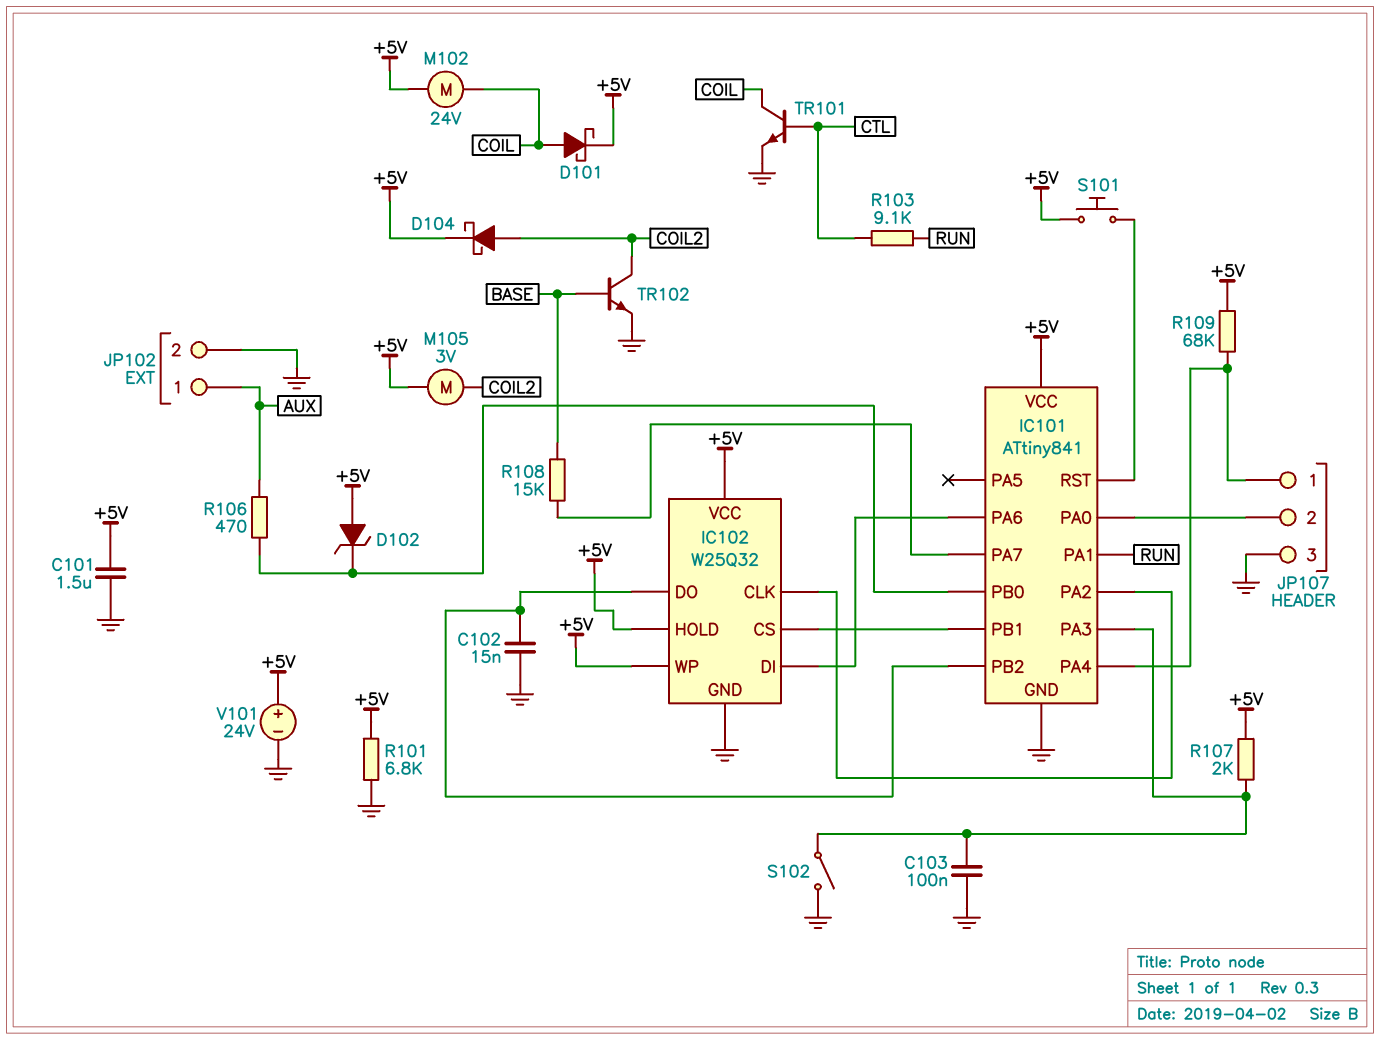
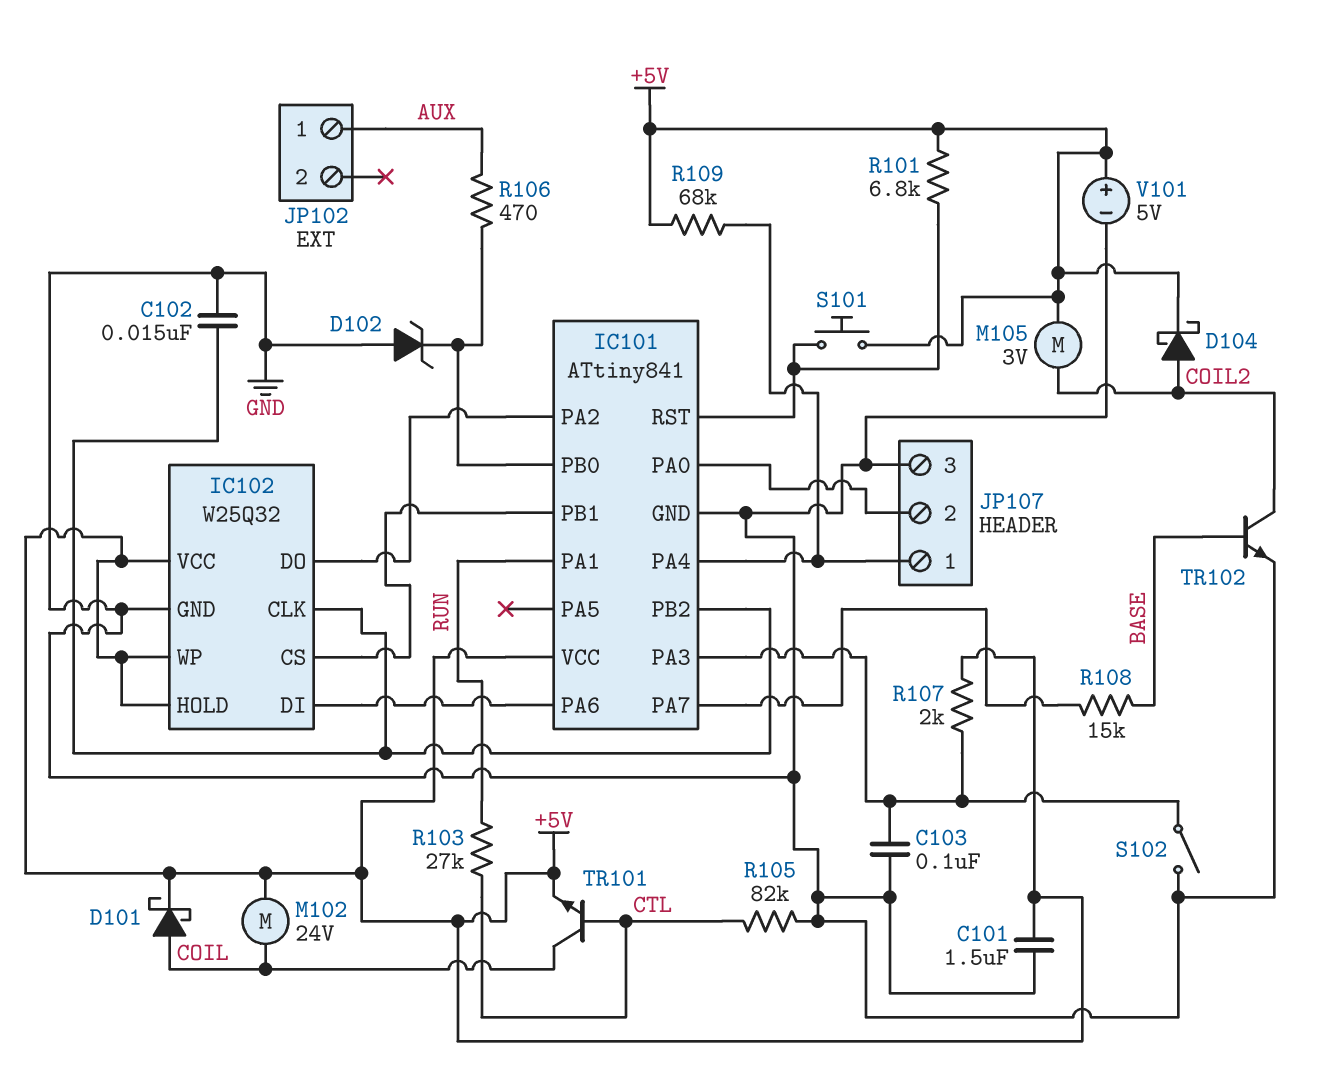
D102: zener (A +5V, K IC101/PB0) -> zener (A GND, K IC101/PB0)
IC102 pin CLK: IC101/PA2 -> IC101/PB2
IC102 pin DO: IC101/PB2 -> IC101/PA2
JP102 pin 2: GND -> none
R101: 6.8k (+5V, GND) -> 6.8k (+5V, IC101/RST)
R103: 9.1k (CTL, RUN) -> 27k (CTL, RUN)
R105: none -> 82k (CTL, GND)
TR101: NPN (B CTL, C COIL, E GND) -> NPN (B CTL, C COIL, E +5V)
V101: 24V (plus +5V, minus GND) -> 5V (plus +5V, minus GND)

